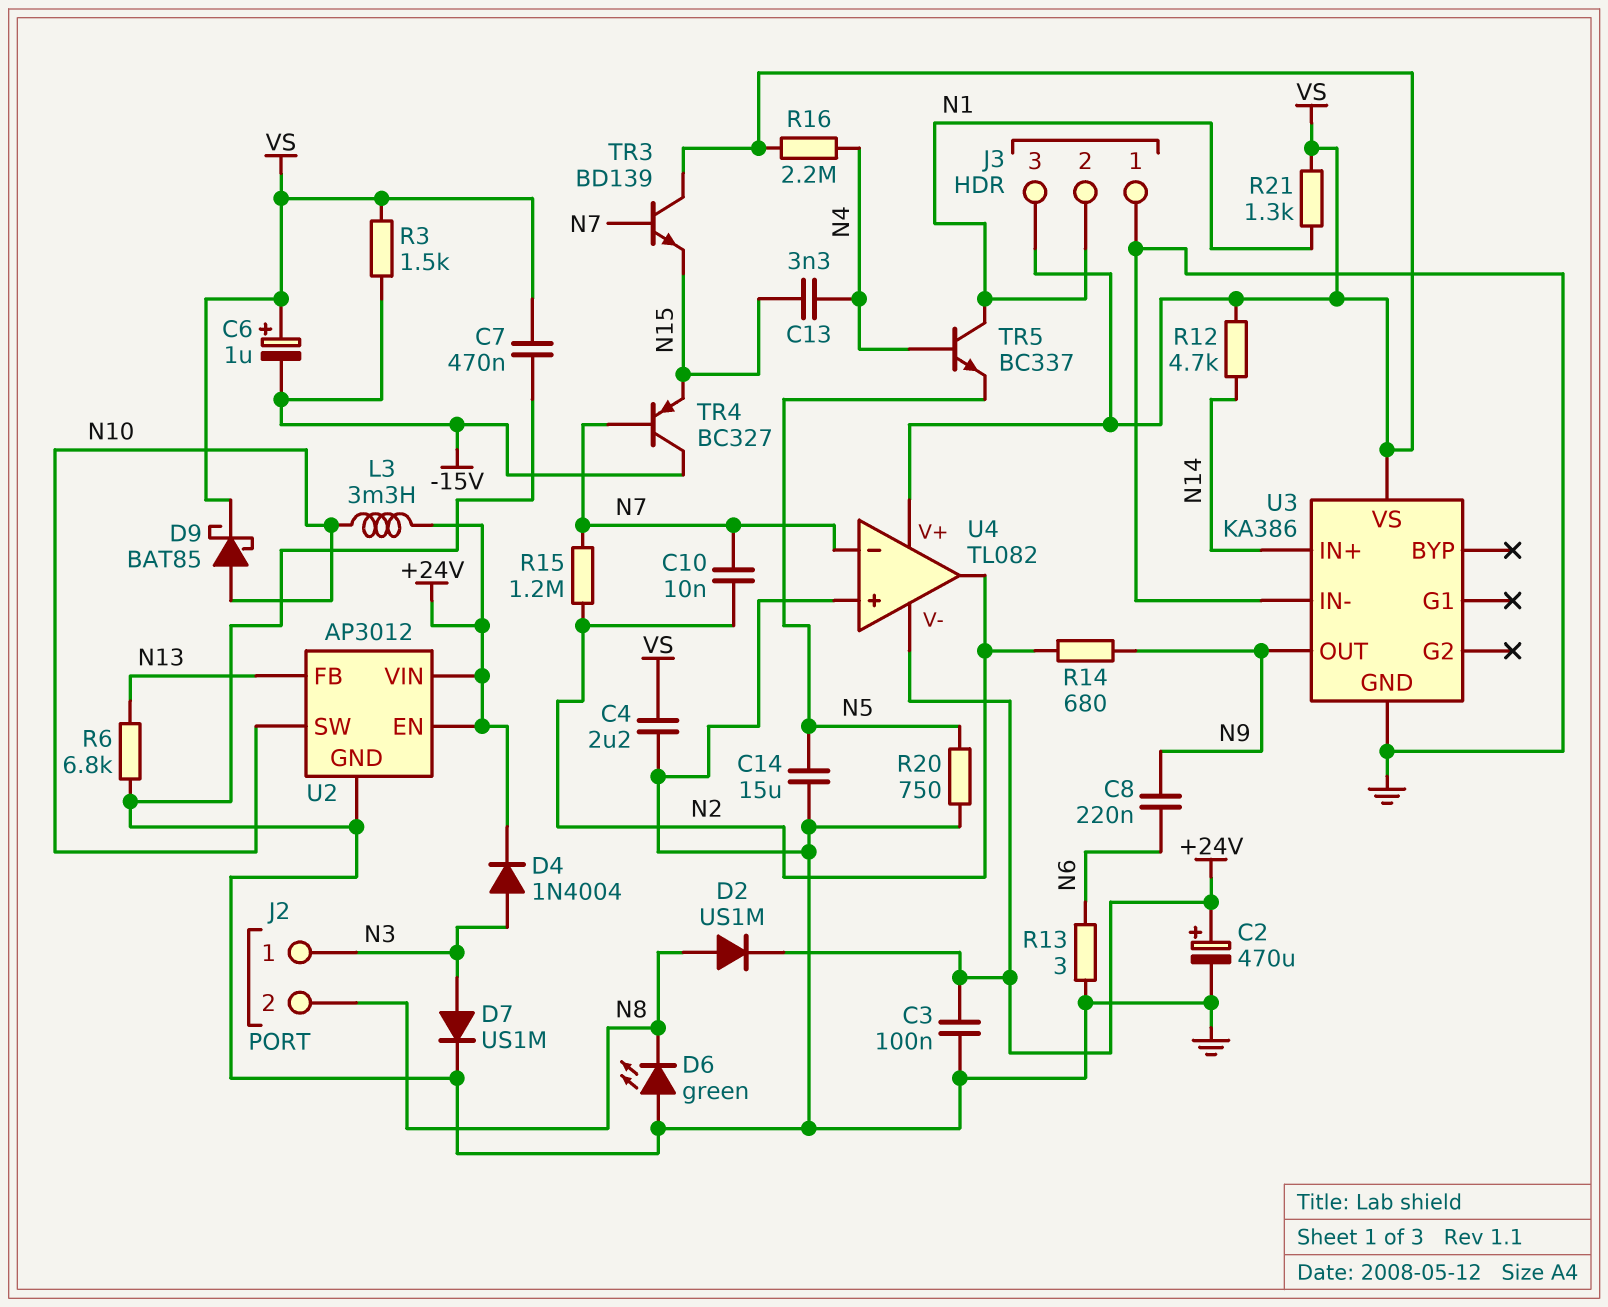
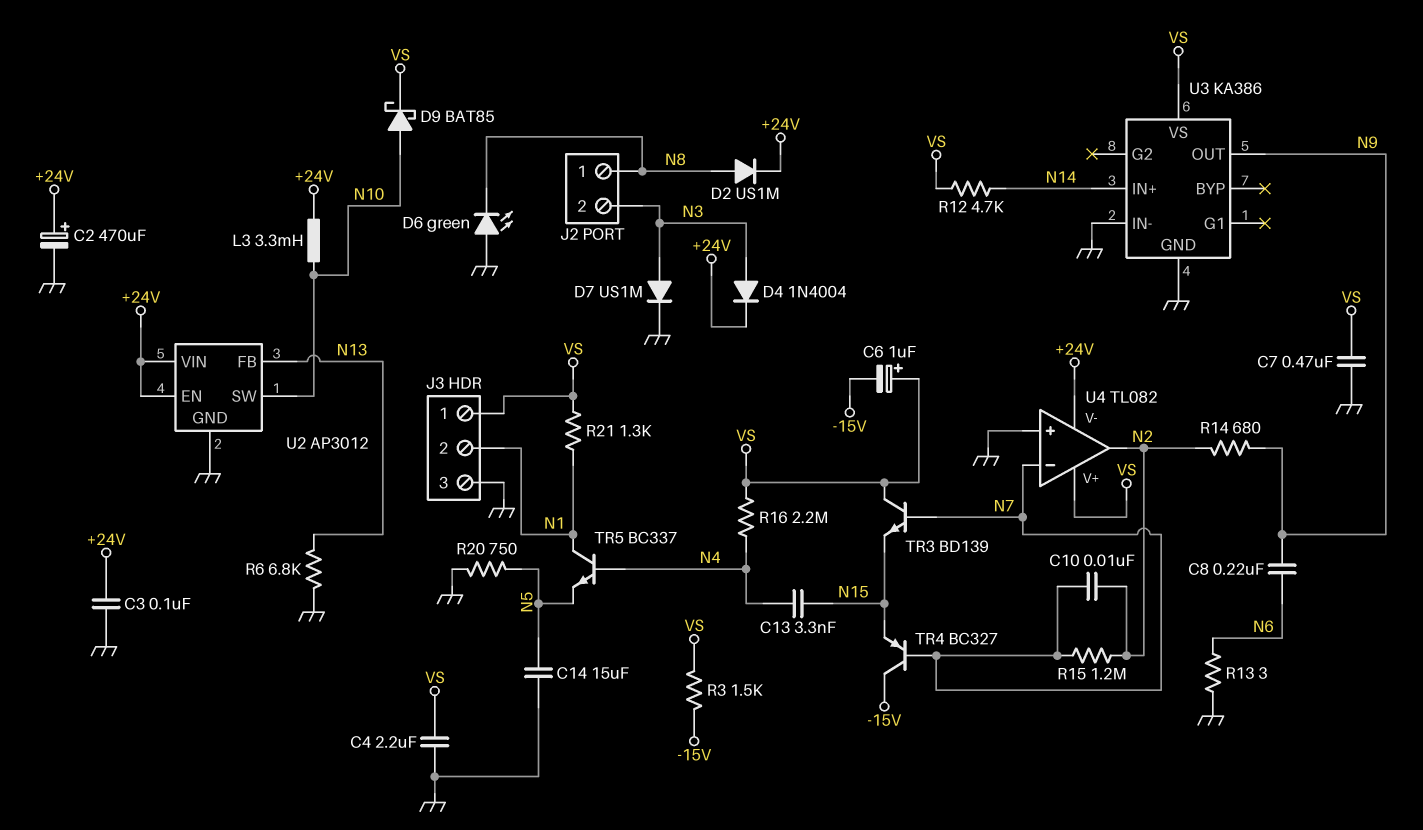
J2 pin 1: N3 -> N8
J2 pin 2: N8 -> N3
J3 pin 1: GND -> VS
J3 pin 3: VS -> GND

